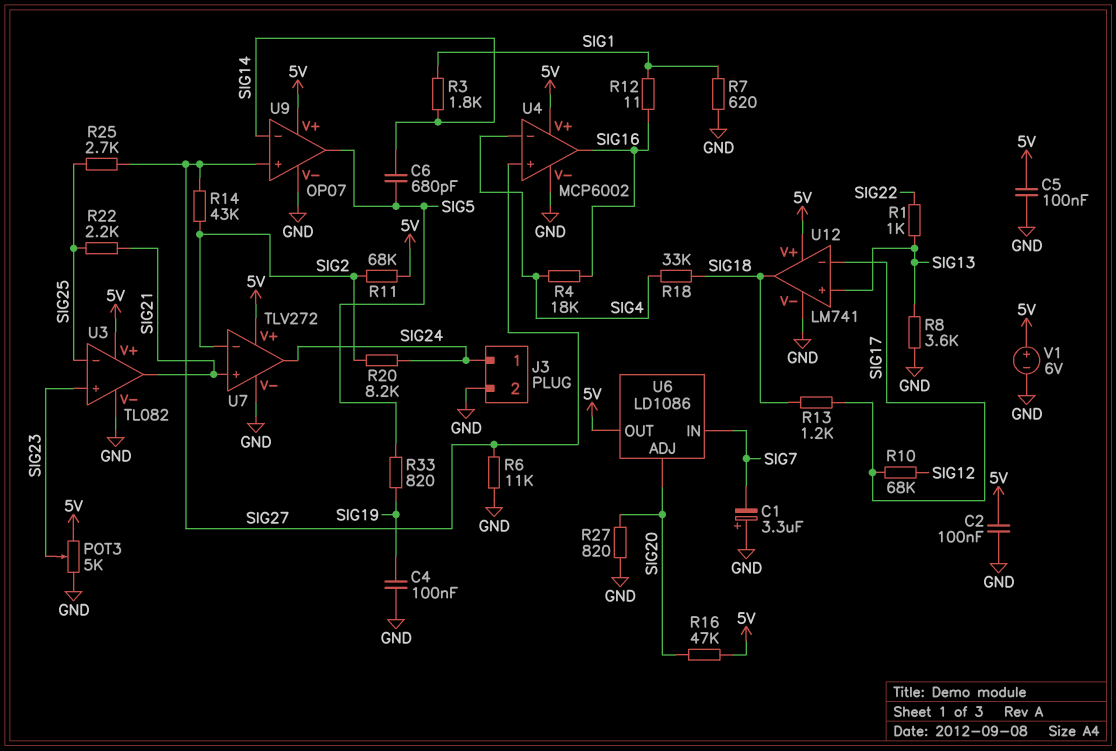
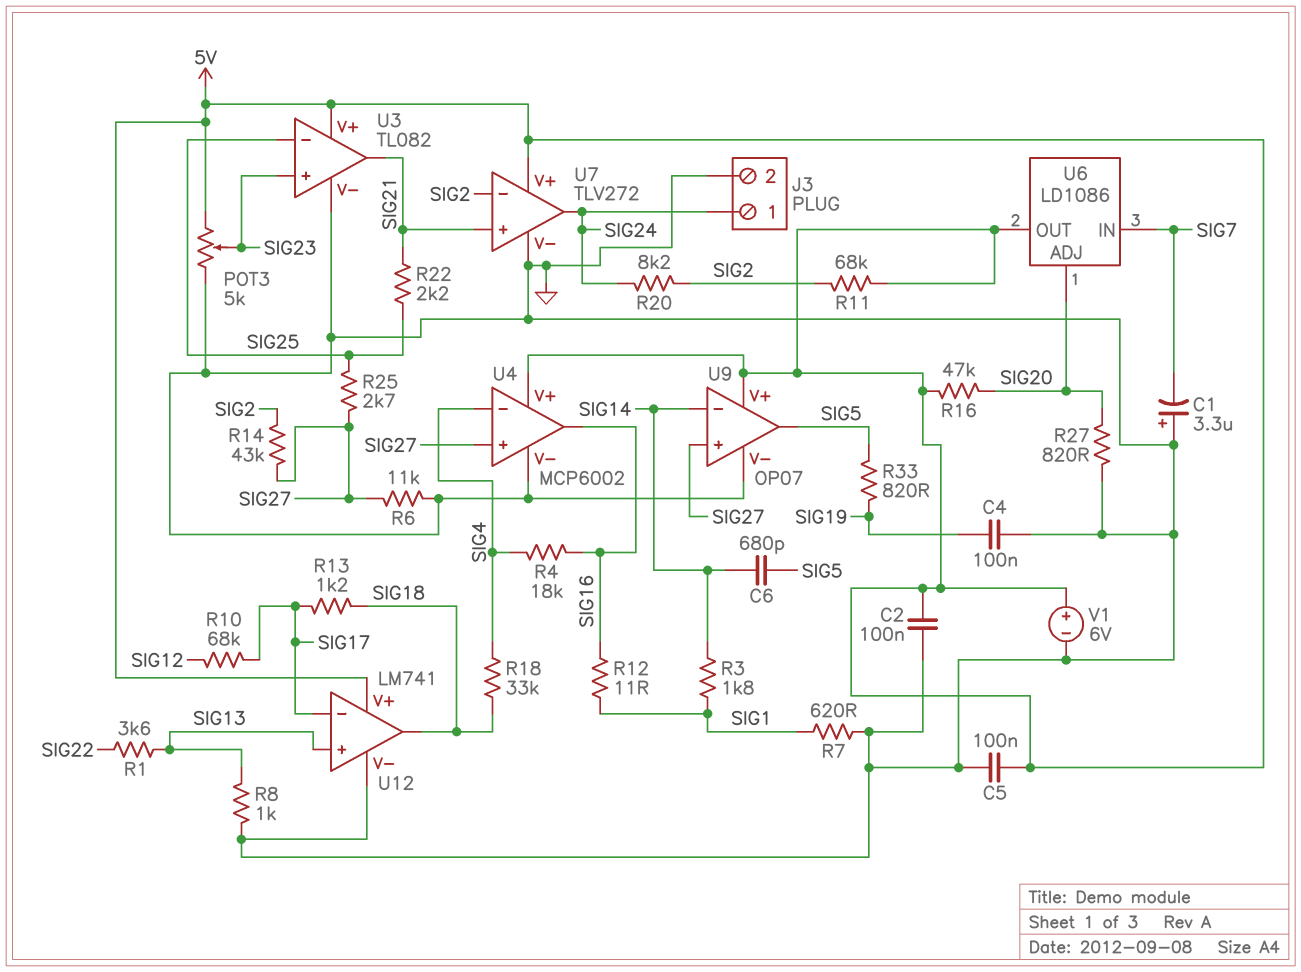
R1: 1k (SIG13, SIG22) -> 3.6k (SIG13, SIG22)
R8: 3.6k (GND, SIG13) -> 1k (GND, SIG13)

